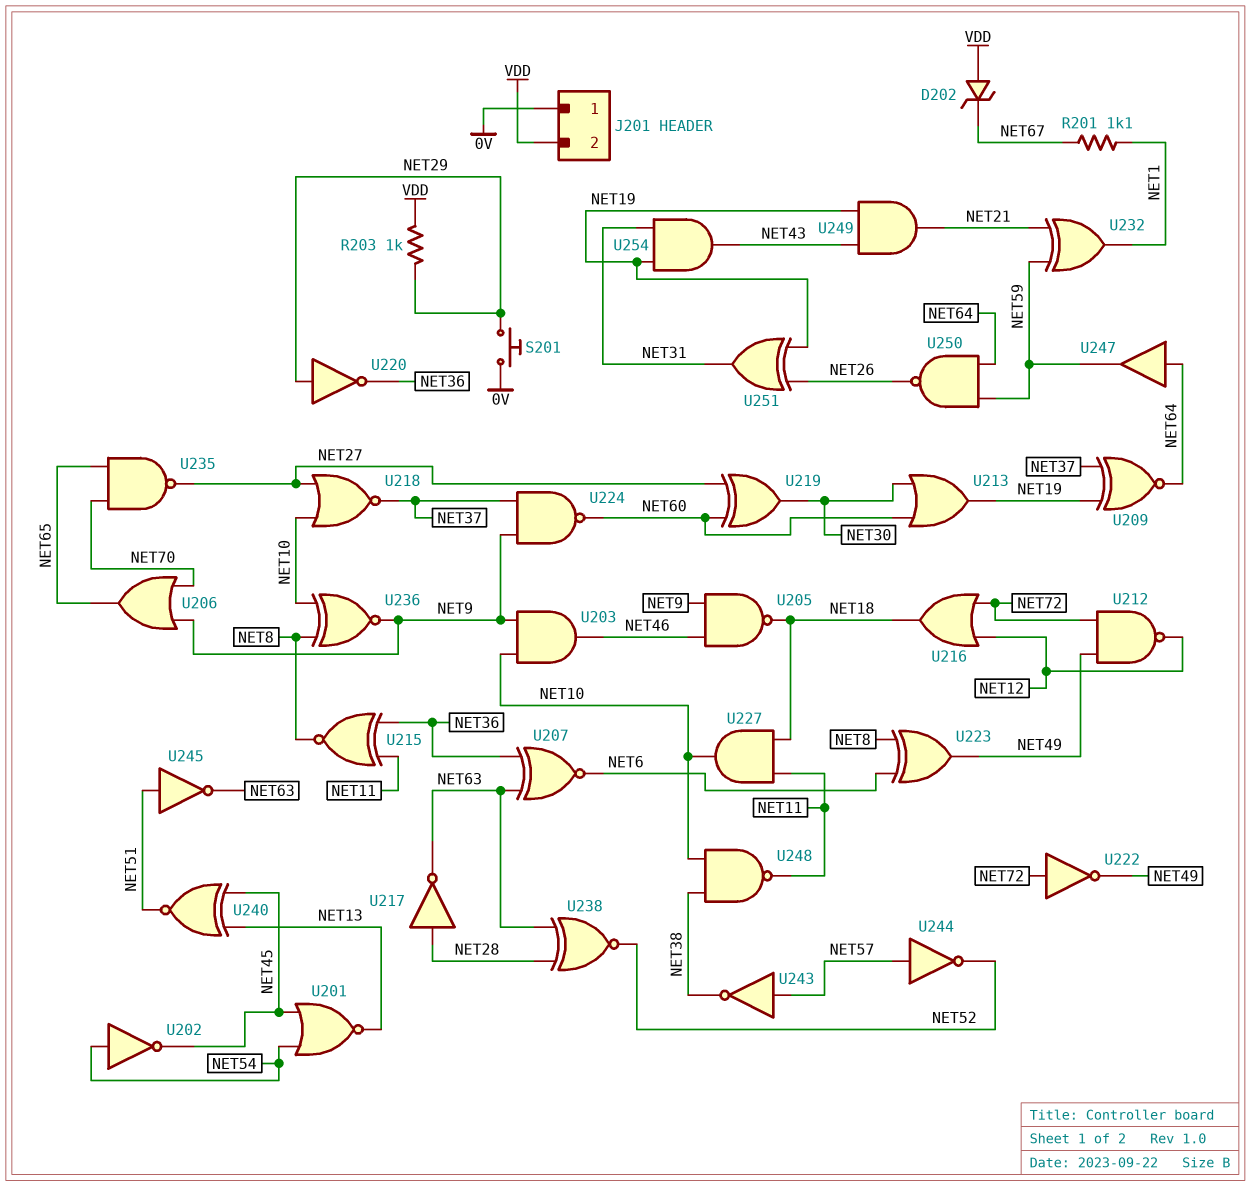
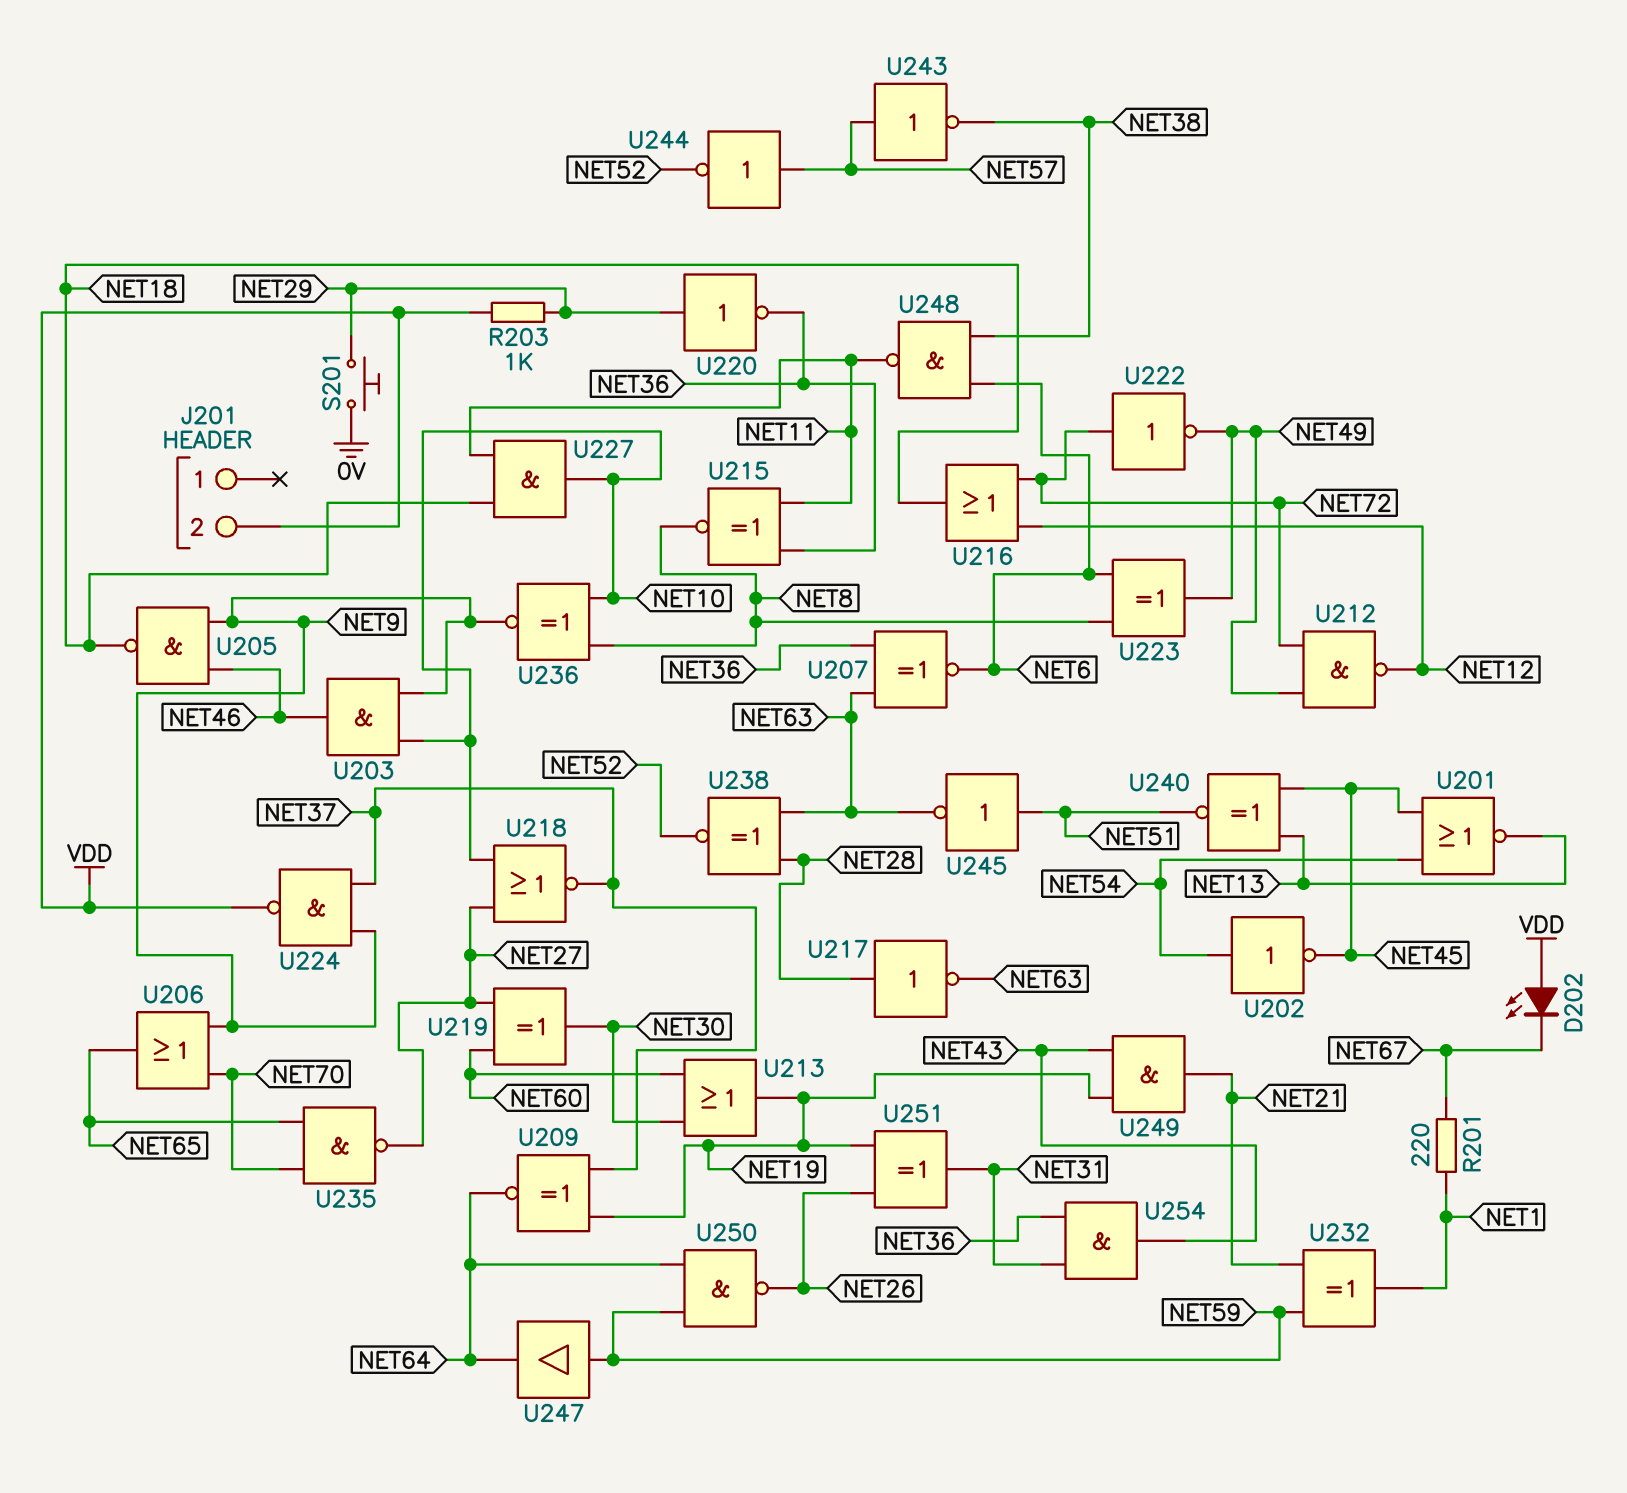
D202: zener (A VDD, K NET67) -> LED (A VDD, K NET67)
J201 pin 1: 0V -> none
R201: 1.1k (NET1, NET67) -> 220 (NET1, NET67)
U224: NAND (in NET9, in NET37, out NET60) -> NAND (in NET9, in NET37, out VDD)
U247: buffer (in NET64, out NET59) -> buffer (in NET59, out NET64)
U248: NAND (in NET10, in NET38, out NET11) -> NAND (in NET6, in NET38, out NET11)
U254: AND (in NET19, in NET31, out NET43) -> AND (in NET31, in NET36, out NET43)

